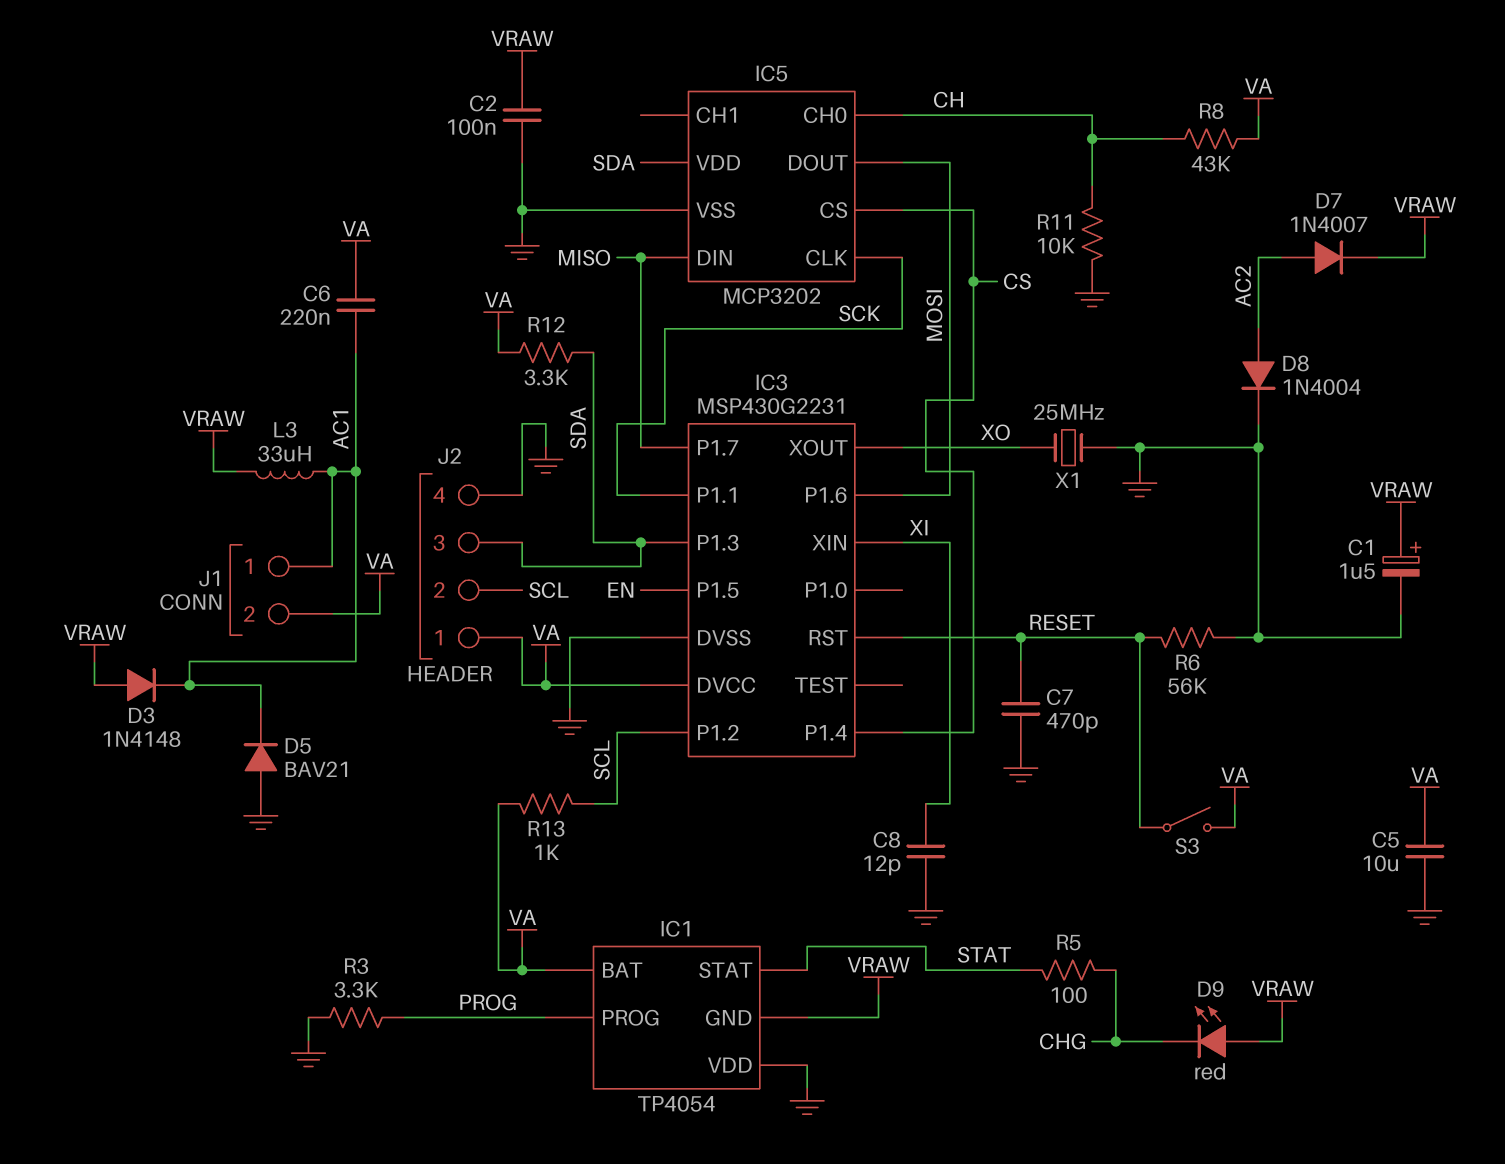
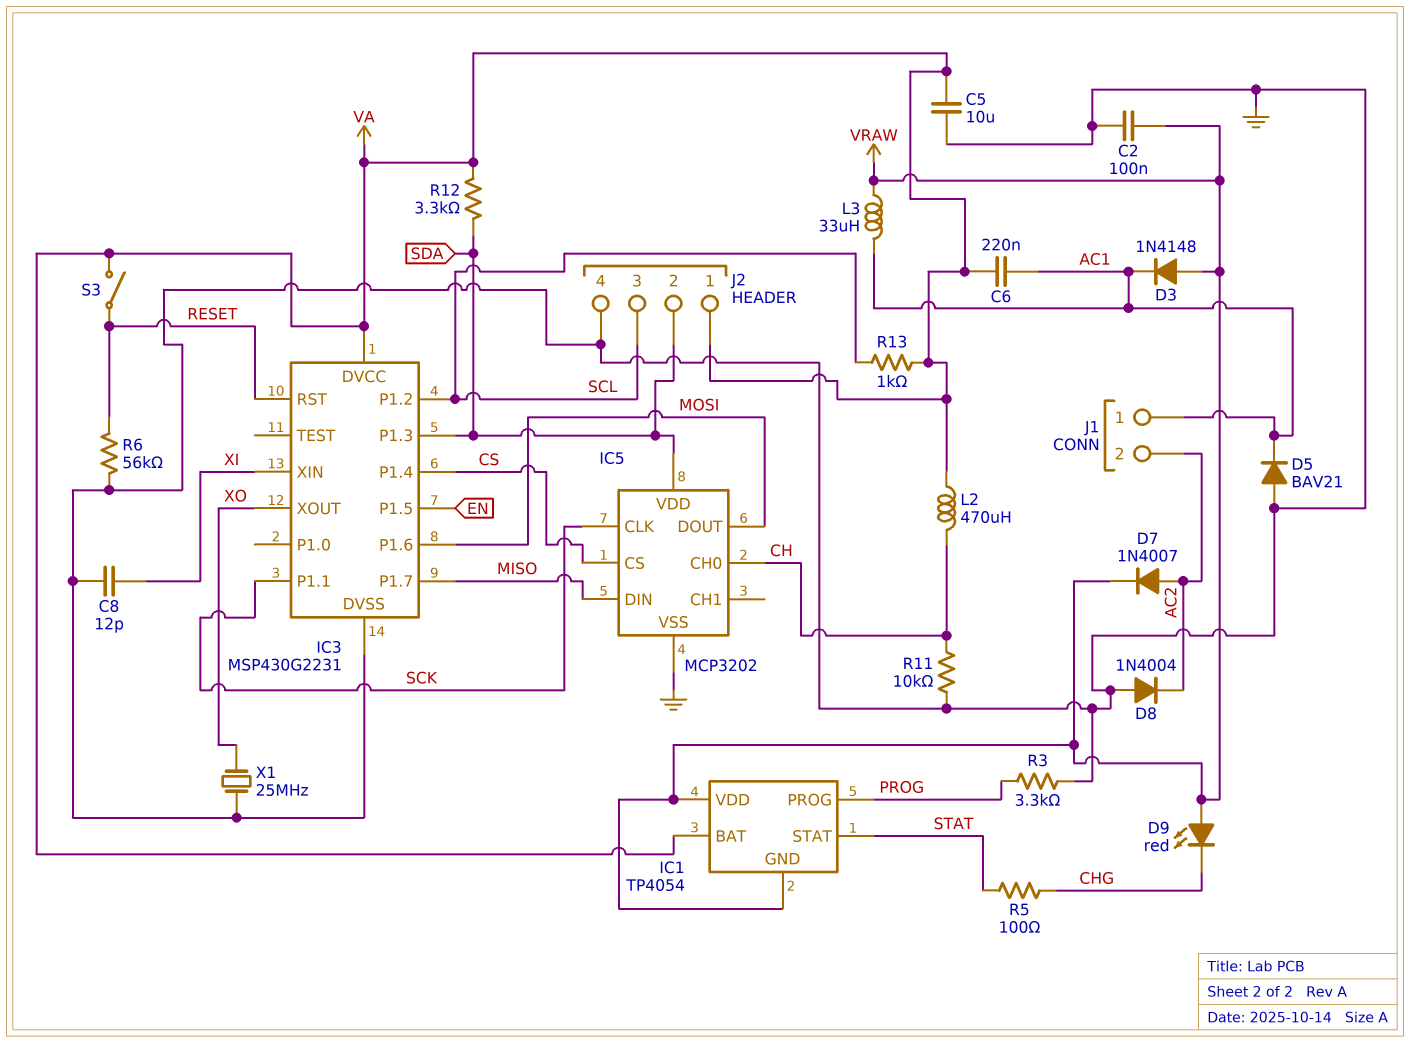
C1: 1.5uF (plus VRAW, minus GND) -> none
C7: 470pF (GND, RESET) -> none
D8: diode 1N4004 (A AC2, K GND) -> diode 1N4004 (A GND, K AC2)
IC1 pin VDD: GND -> VRAW
J1 pin 2: VA -> AC2
J2 pin 2: SCL -> SDA
J2 pin 3: SDA -> SCL
L2: none -> 470uH (CH, VA)
R8: 43k (CH, VA) -> none

